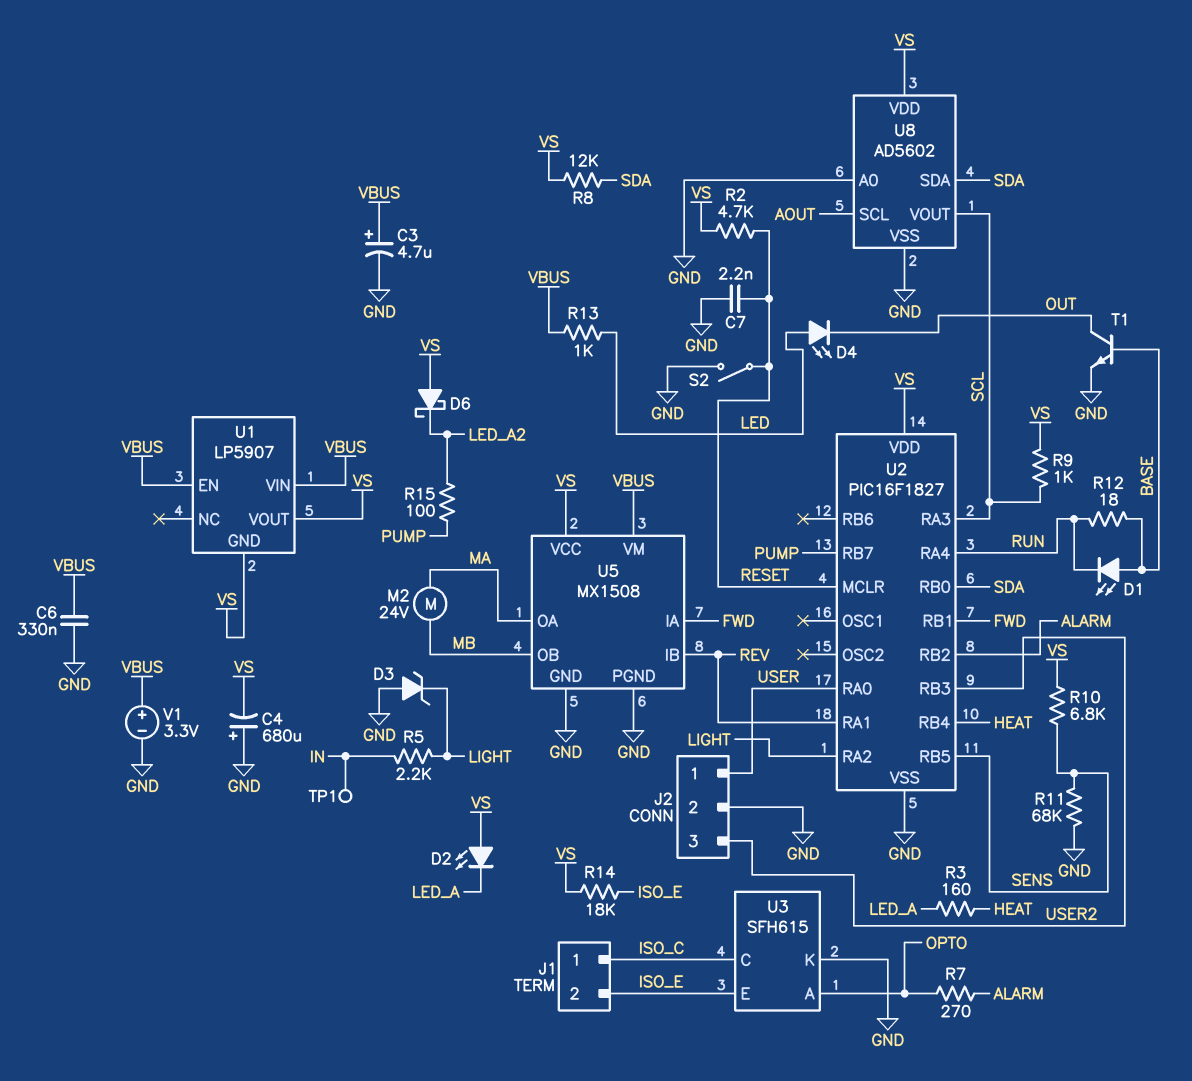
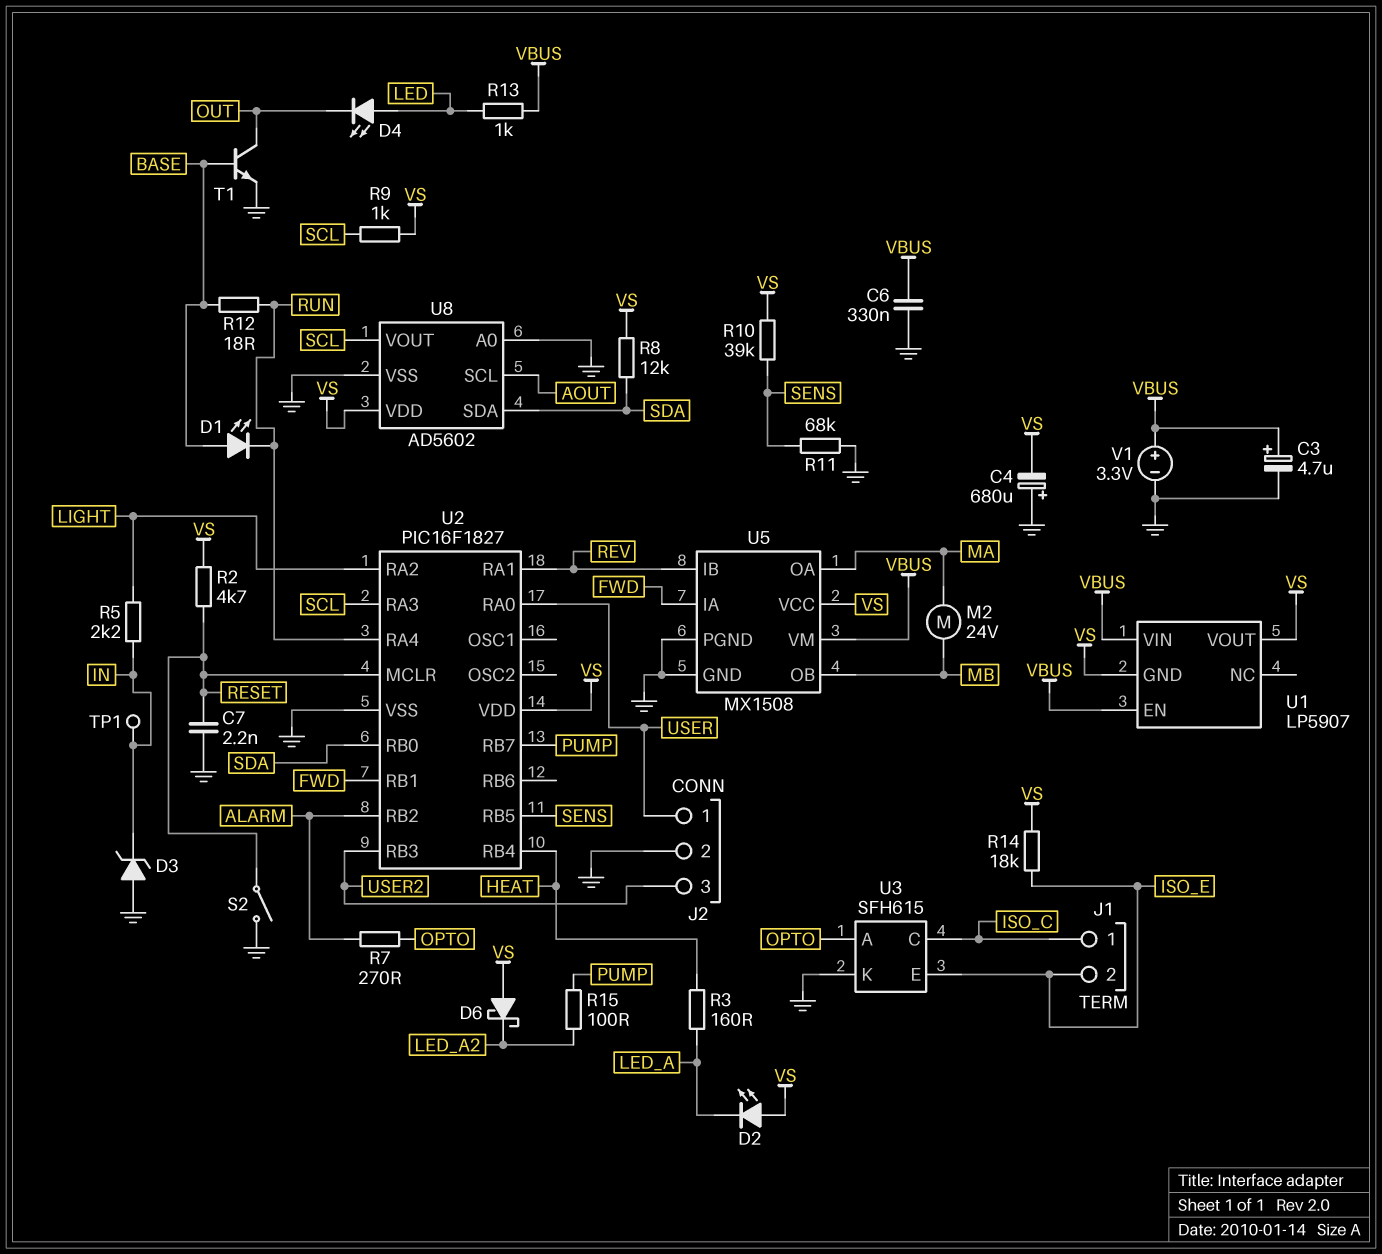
D3: zener (A GND, K LIGHT) -> zener (A GND, K IN)
R10: 6.8k (SENS, VS) -> 39k (SENS, VS)

